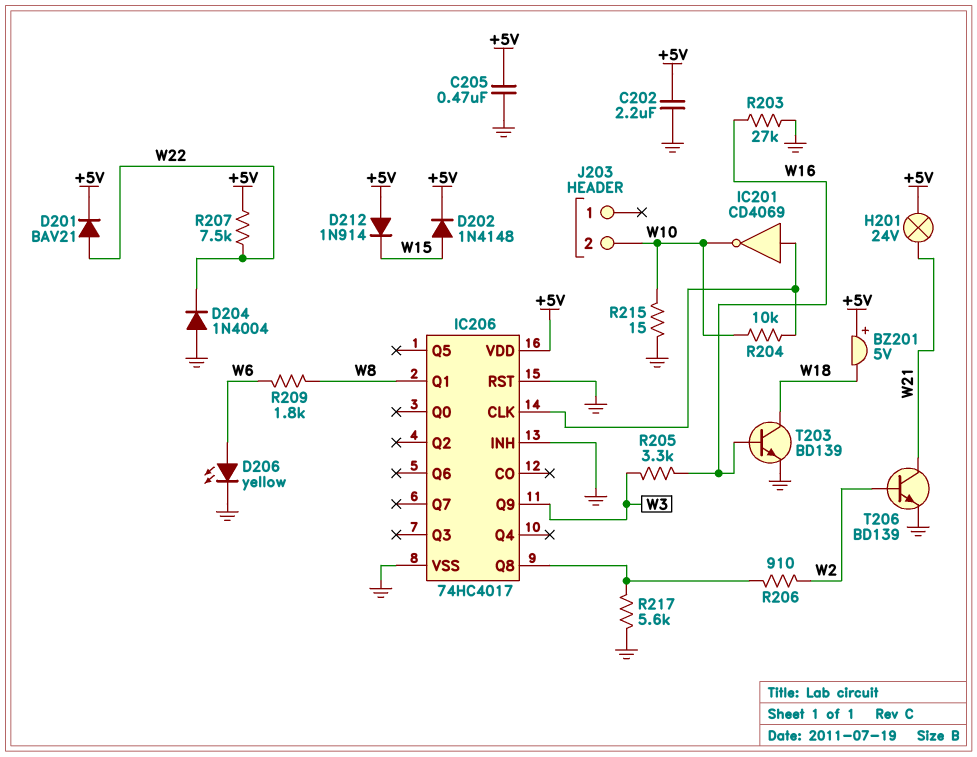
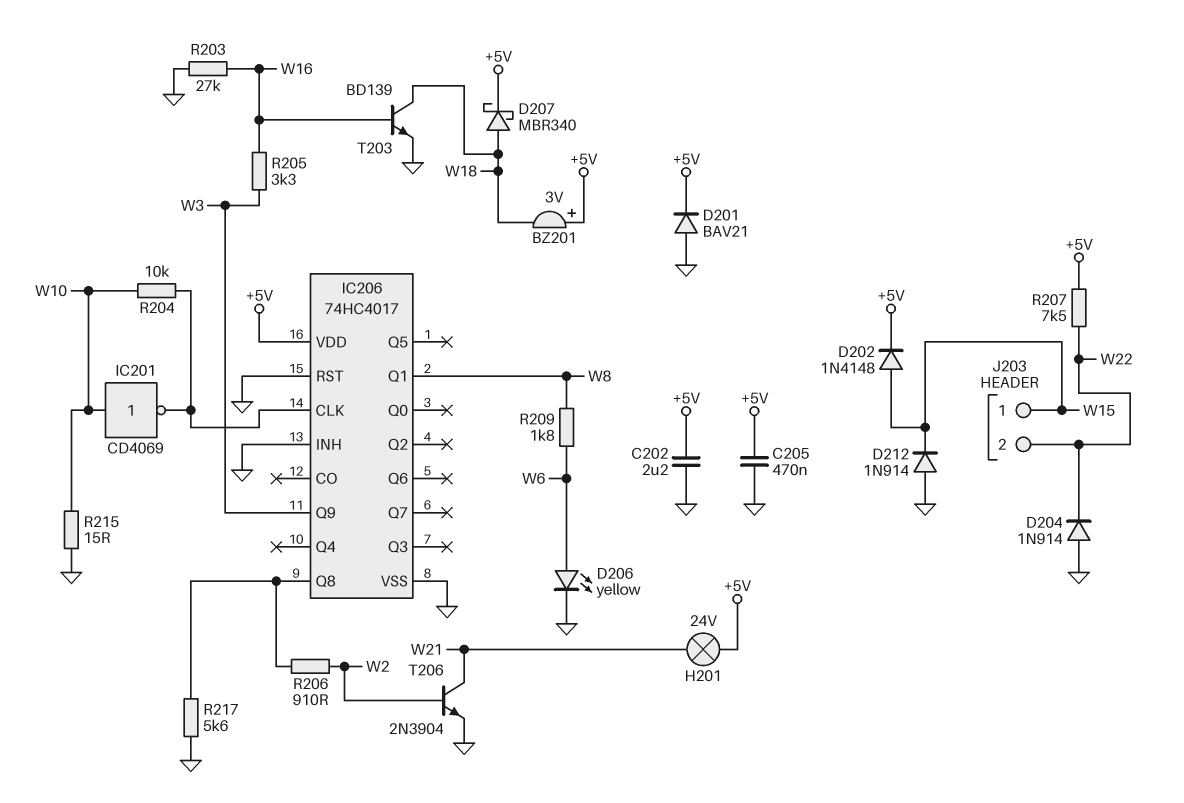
BZ201: buzzer 5V (plus +5V, minus W18) -> buzzer 3V (plus +5V, minus W18)
D201: diode BAV21 (A W22, K +5V) -> diode BAV21 (A GND, K +5V)
D204: diode 1N4004 (A GND, K W22) -> diode 1N914 (A GND, K W22)
D207: none -> schottky MBR340 (A W18, K +5V)
D212: diode 1N914 (A +5V, K W15) -> diode 1N914 (A GND, K W15)
IC201: NOT CD4069 (in IC206/CLK, out W10) -> NOT CD4069 (in W10, out IC206/CLK)
J203 pin 1: none -> W15
J203 pin 2: W10 -> W22
T206: NPN BD139 (B W2, C W21, E GND) -> NPN 2N3904 (B W2, C W21, E GND)

